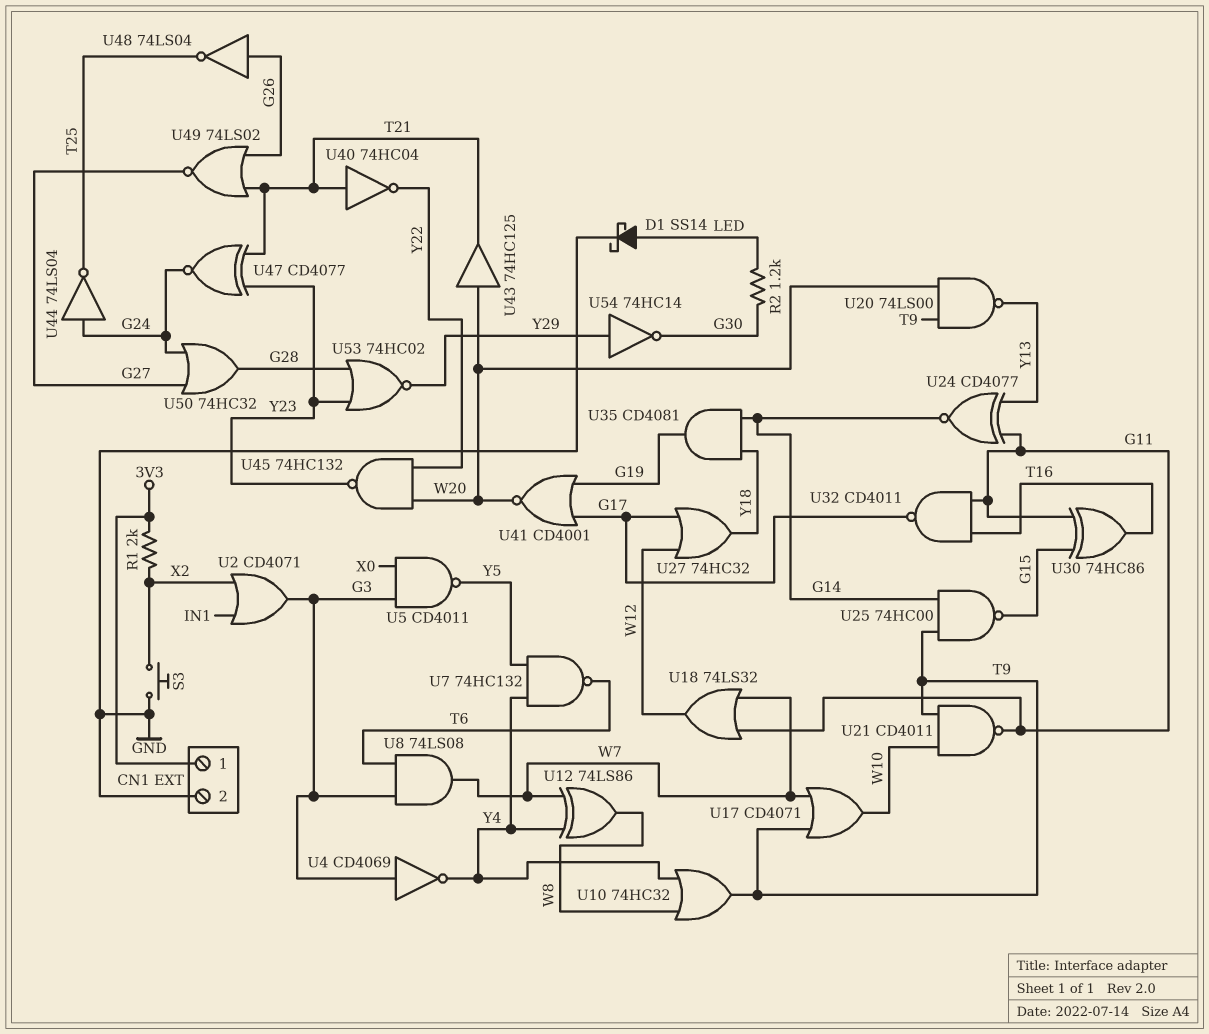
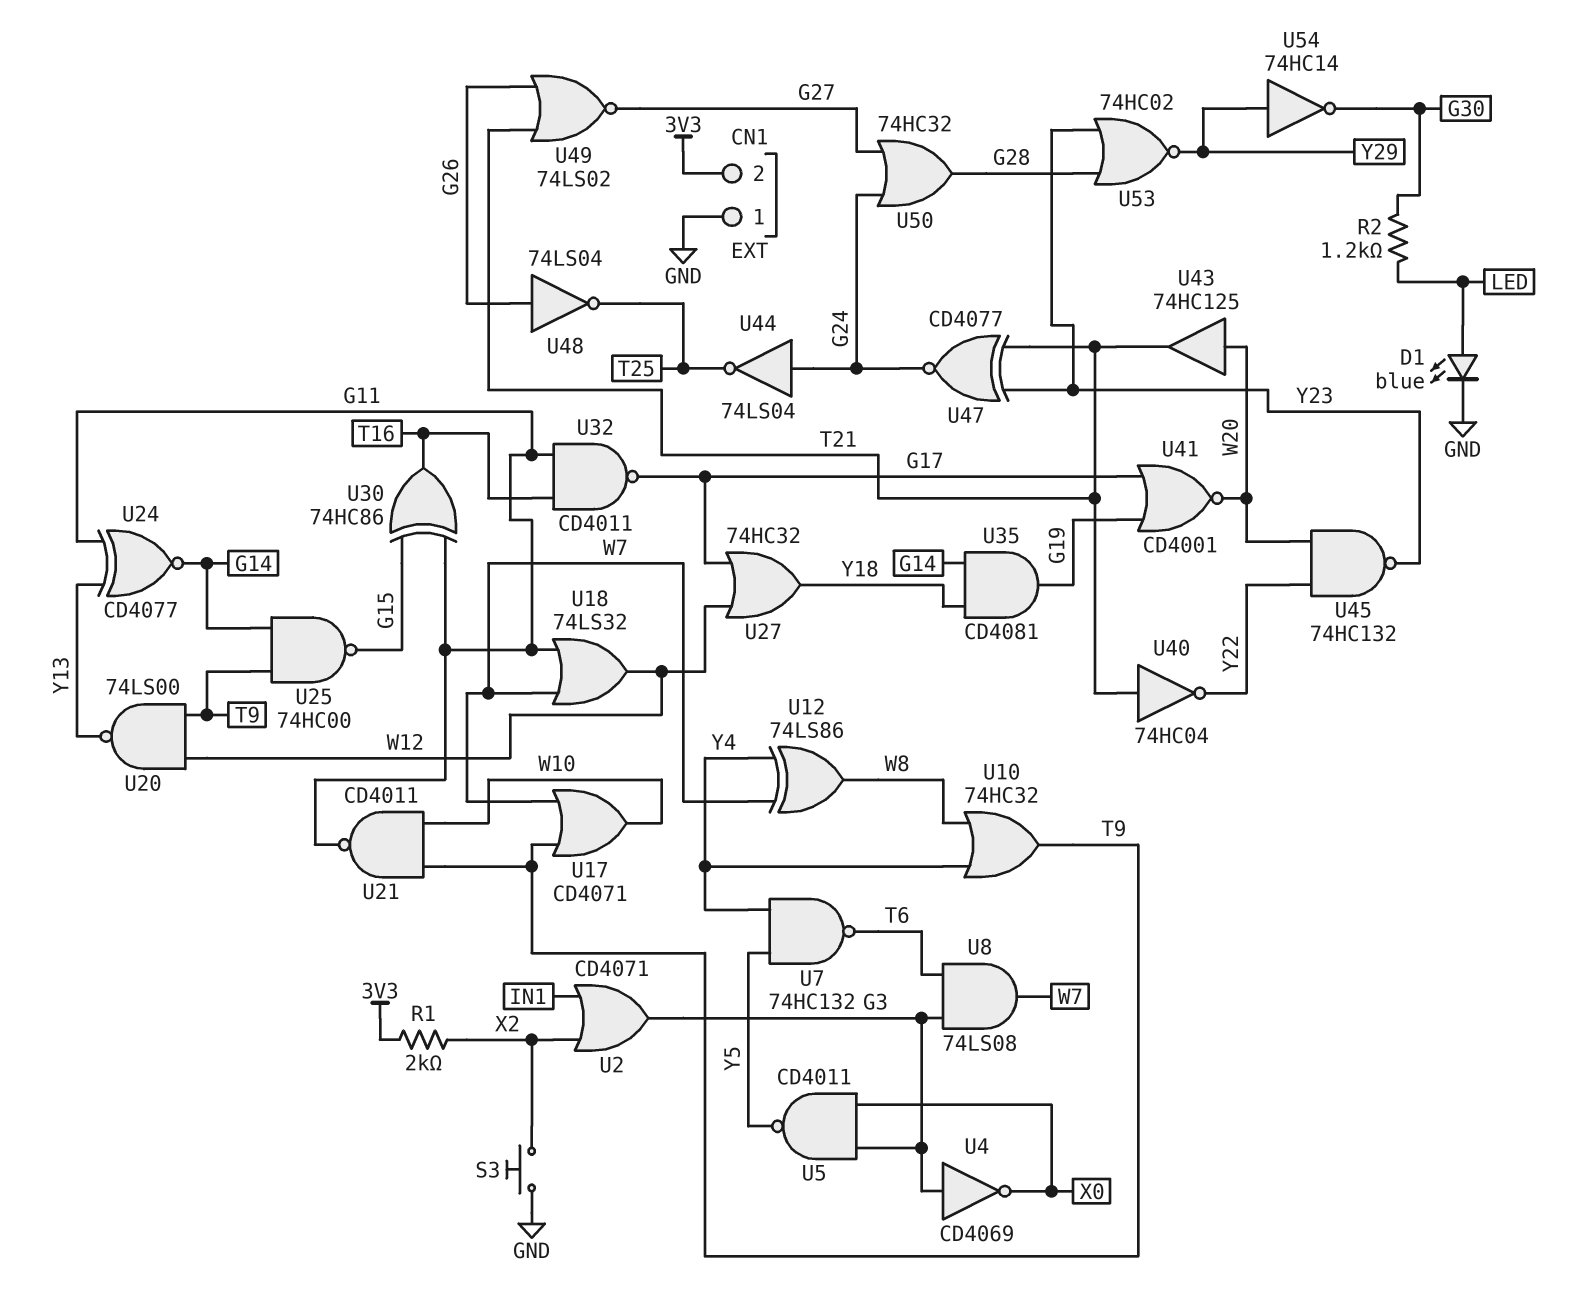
CN1 pin 1: 3V3 -> GND
CN1 pin 2: GND -> 3V3
D1: schottky SS14 (A LED, K GND) -> LED blue (A LED, K GND)
U4: NOT CD4069 (in G3, out Y4) -> NOT CD4069 (in G3, out X0)
U20: NAND 74LS00 (in T9, in W20, out Y13) -> NAND 74LS00 (in T9, in W12, out Y13)

